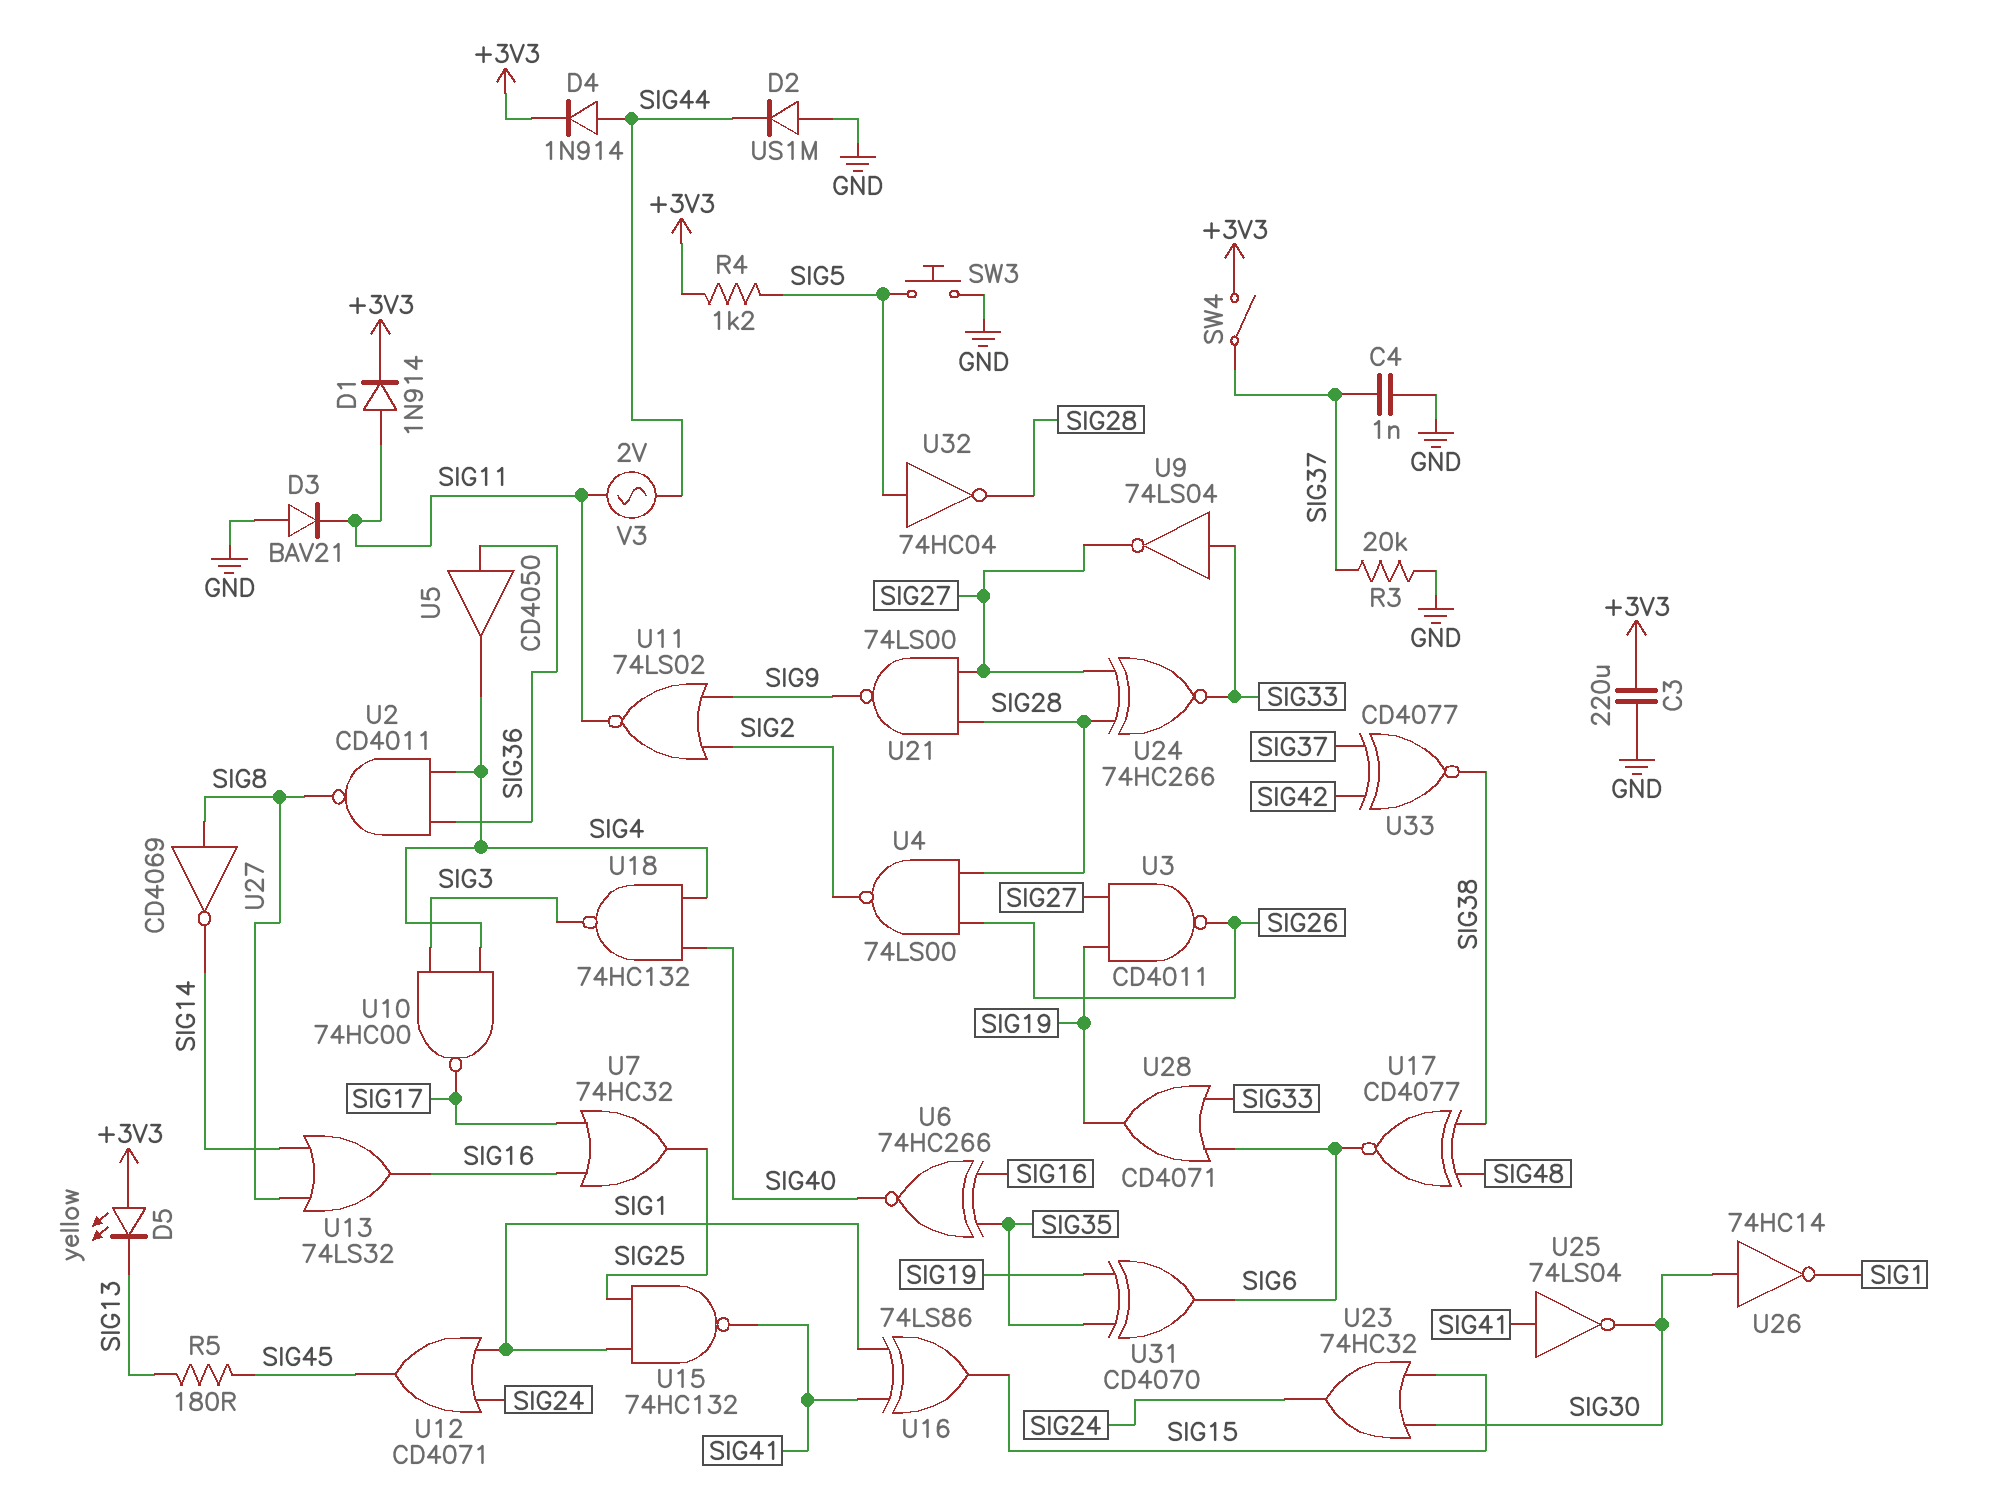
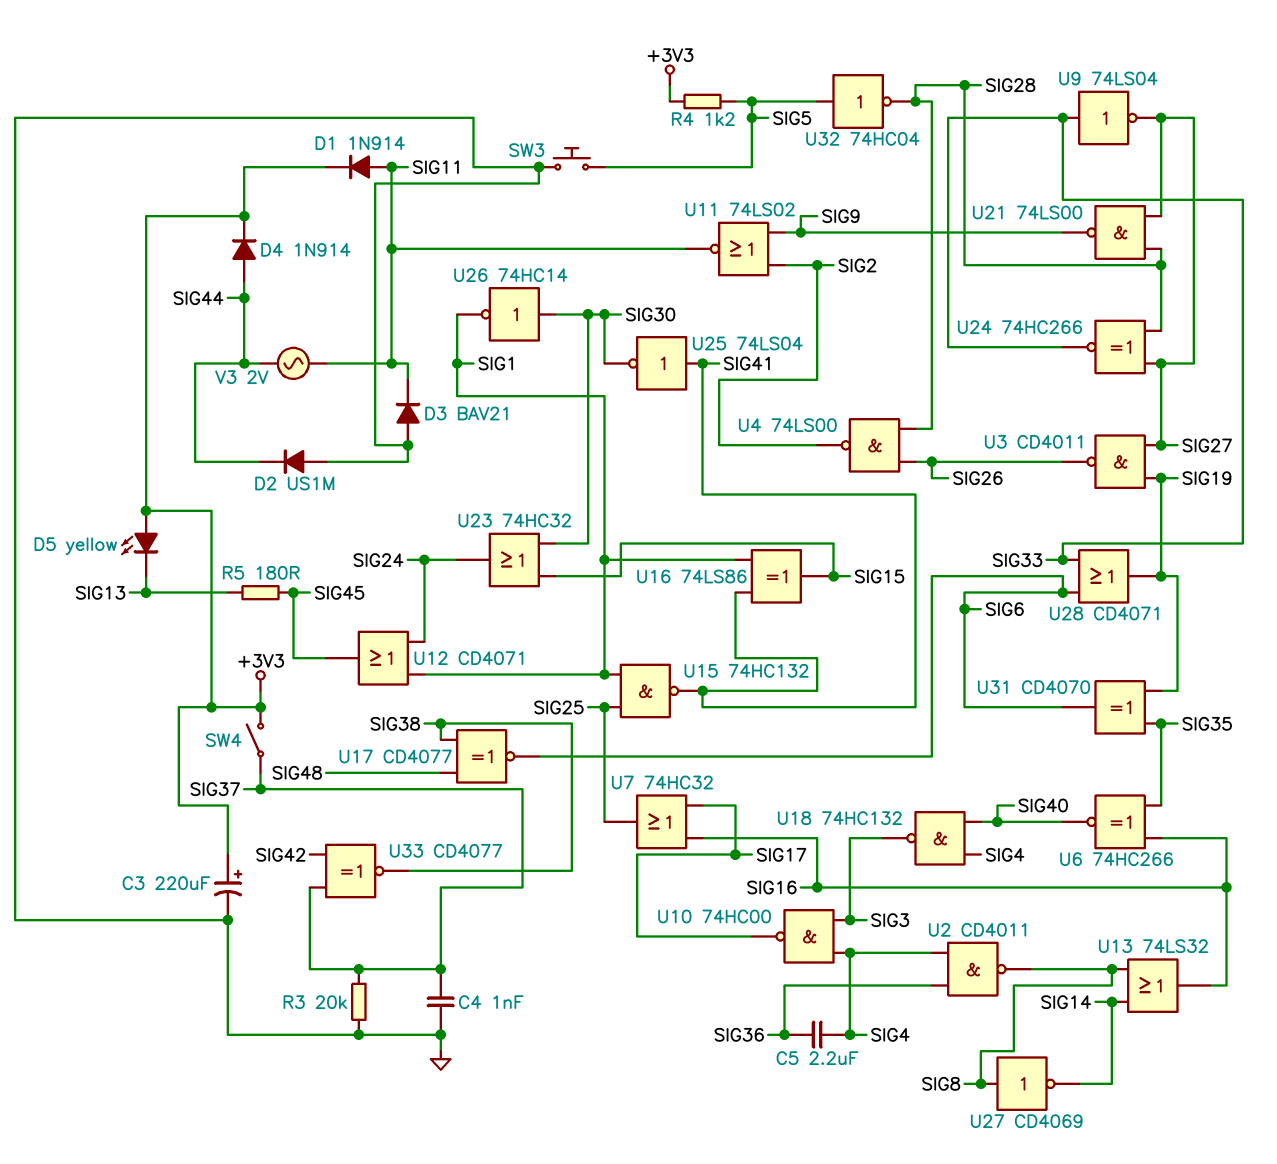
C3: 220uF (+3V3, GND) -> 220uF (plus +3V3, minus GND)
C5: none -> 2.2uF (SIG4, SIG36)
U5: buffer CD4050 (in SIG36, out SIG4) -> none

